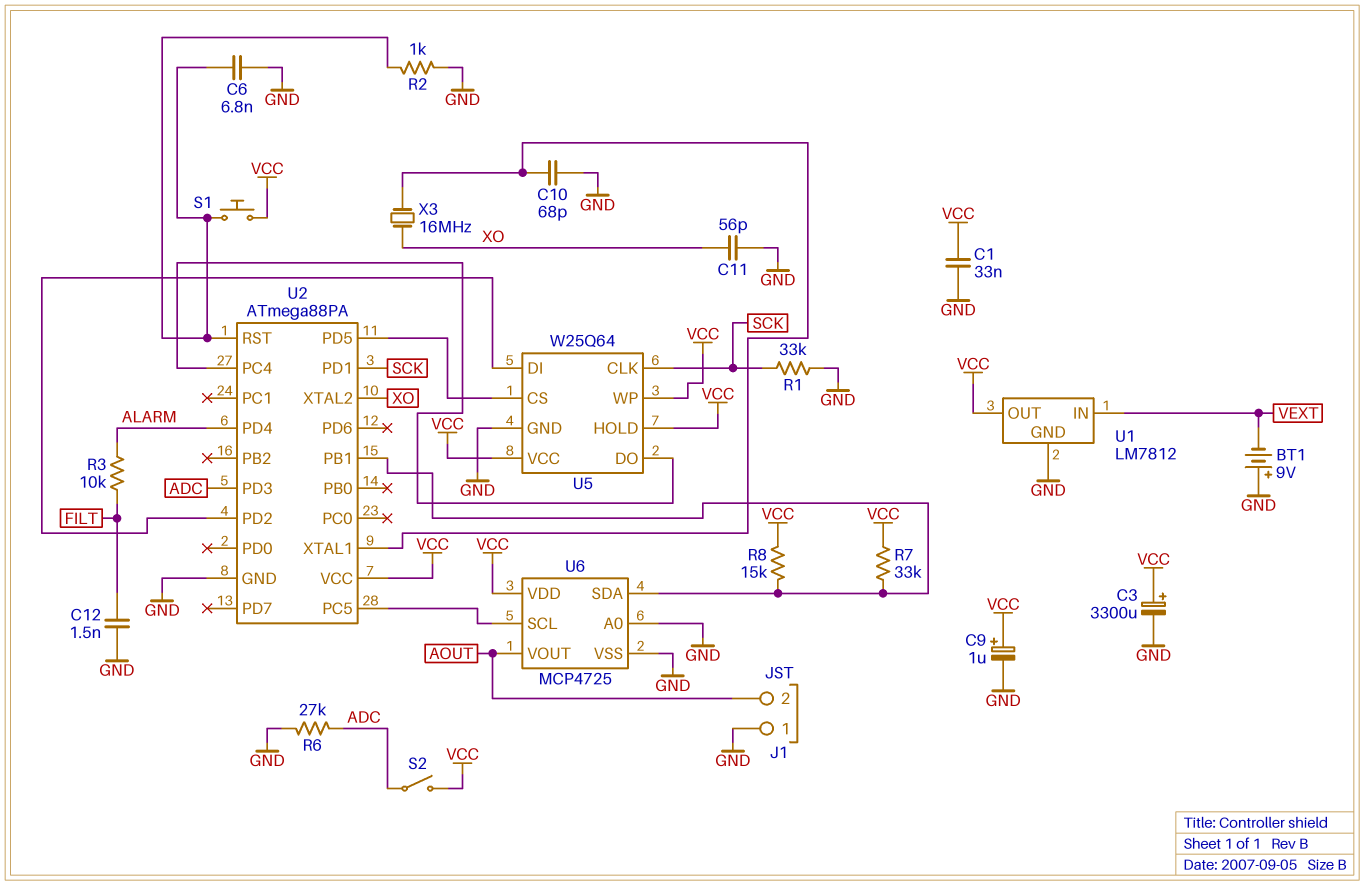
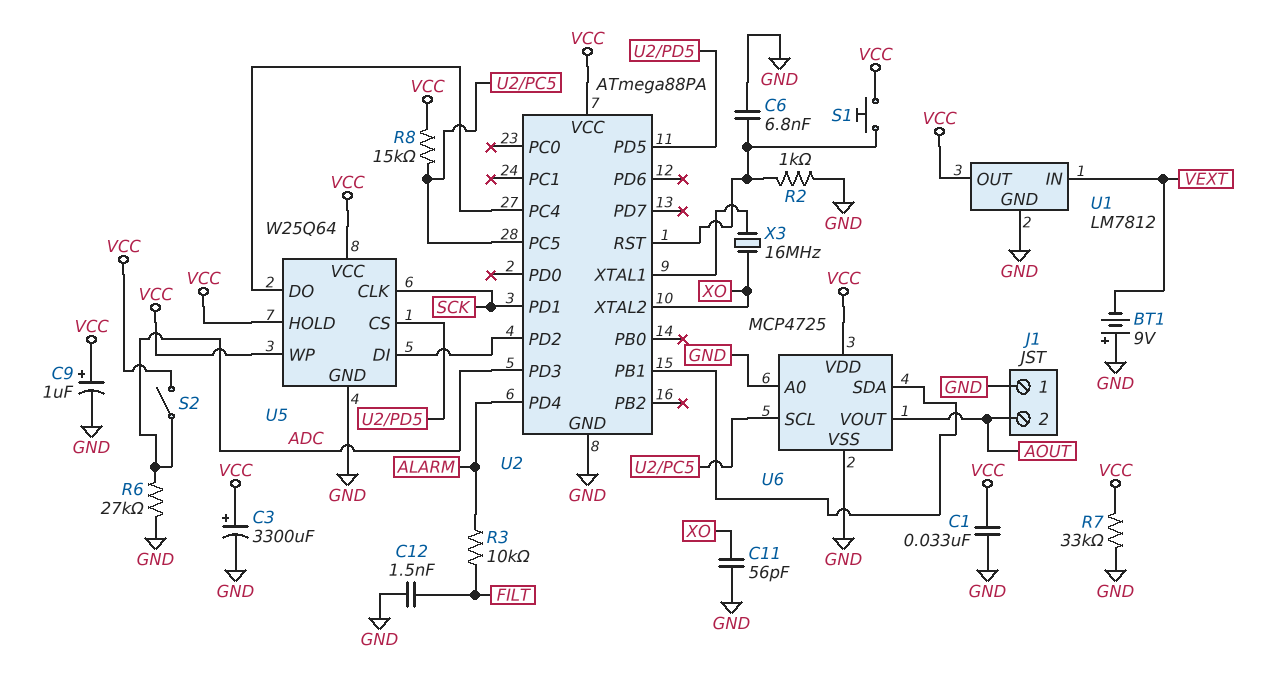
C10: 68pF (GND, U2/XTAL1) -> none
R1: 33k (GND, SCK) -> none
R7: 33k (U2/PB1, VCC) -> 33k (GND, VCC)
R8: 15k (U2/PB1, VCC) -> 15k (U2/PC5, VCC)

